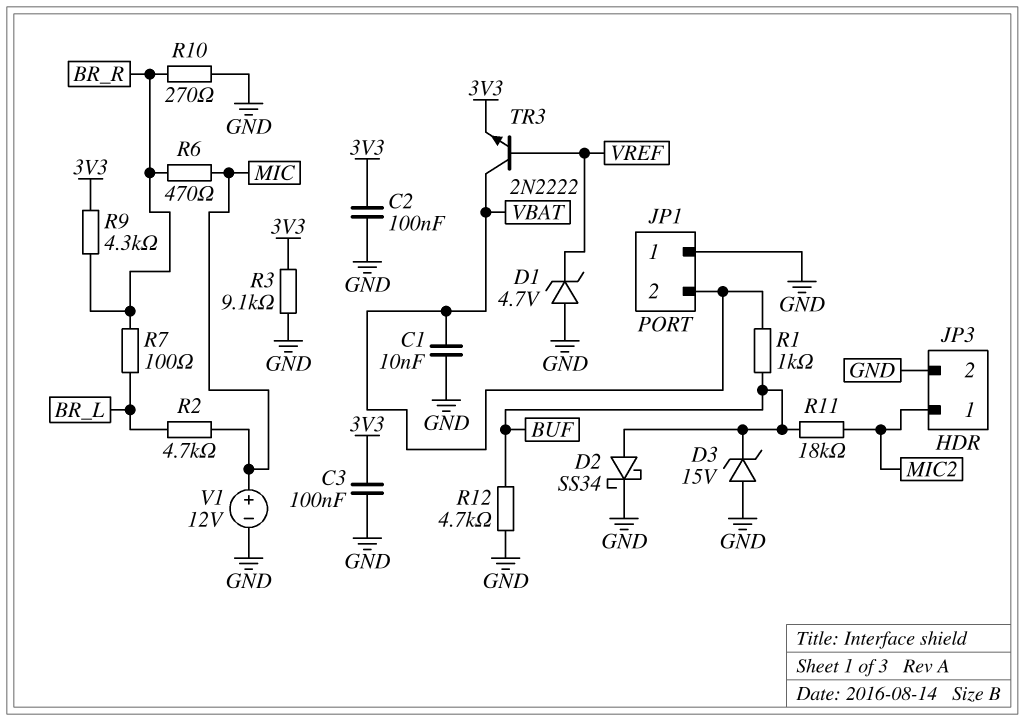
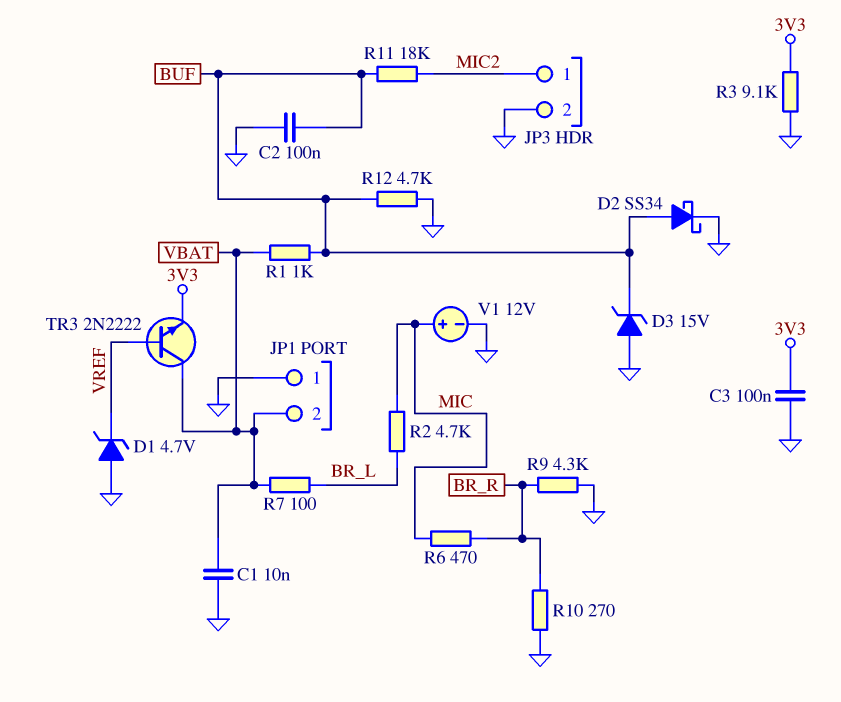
C2: 100nF (3V3, GND) -> 100nF (BUF, GND)
R7: 100 (BR_L, BR_R) -> 100 (BR_L, VBAT)
R9: 4.3k (3V3, BR_R) -> 4.3k (BR_R, GND)

